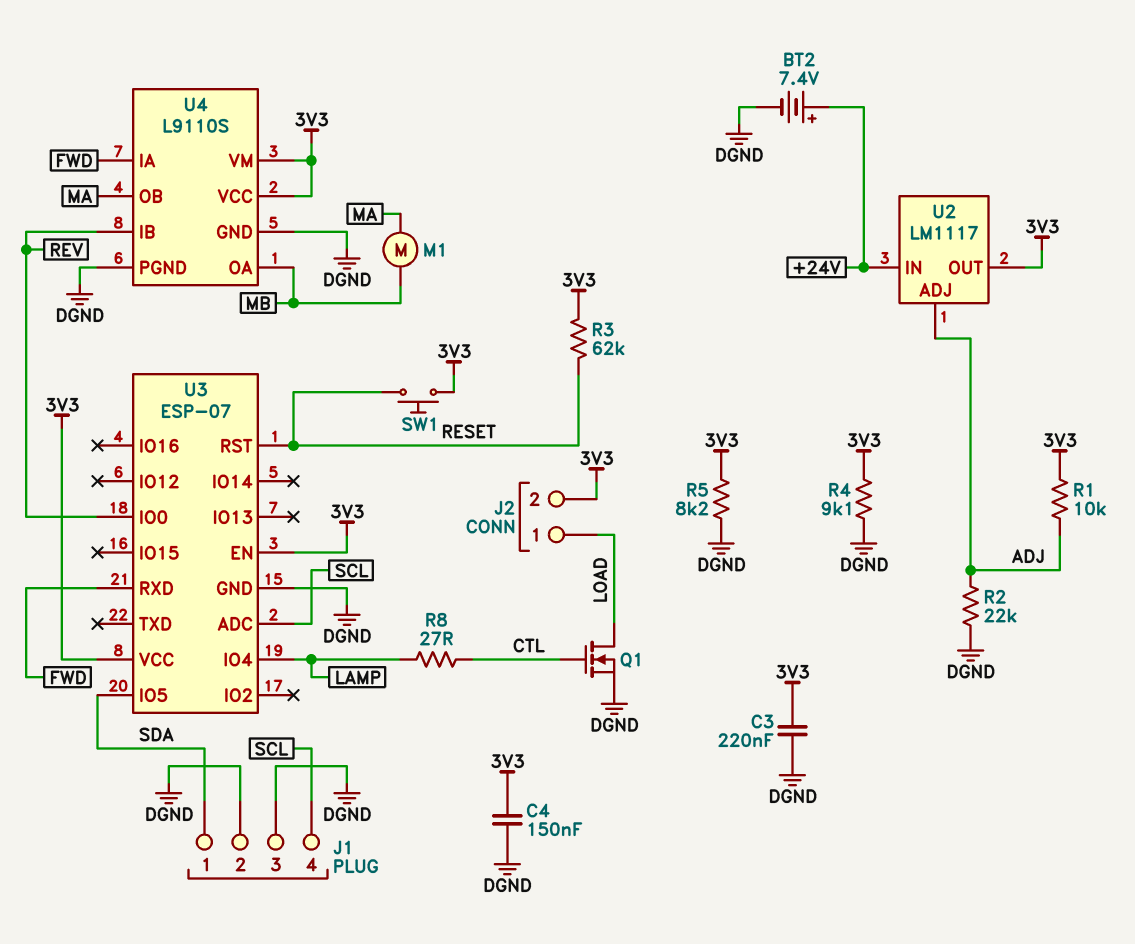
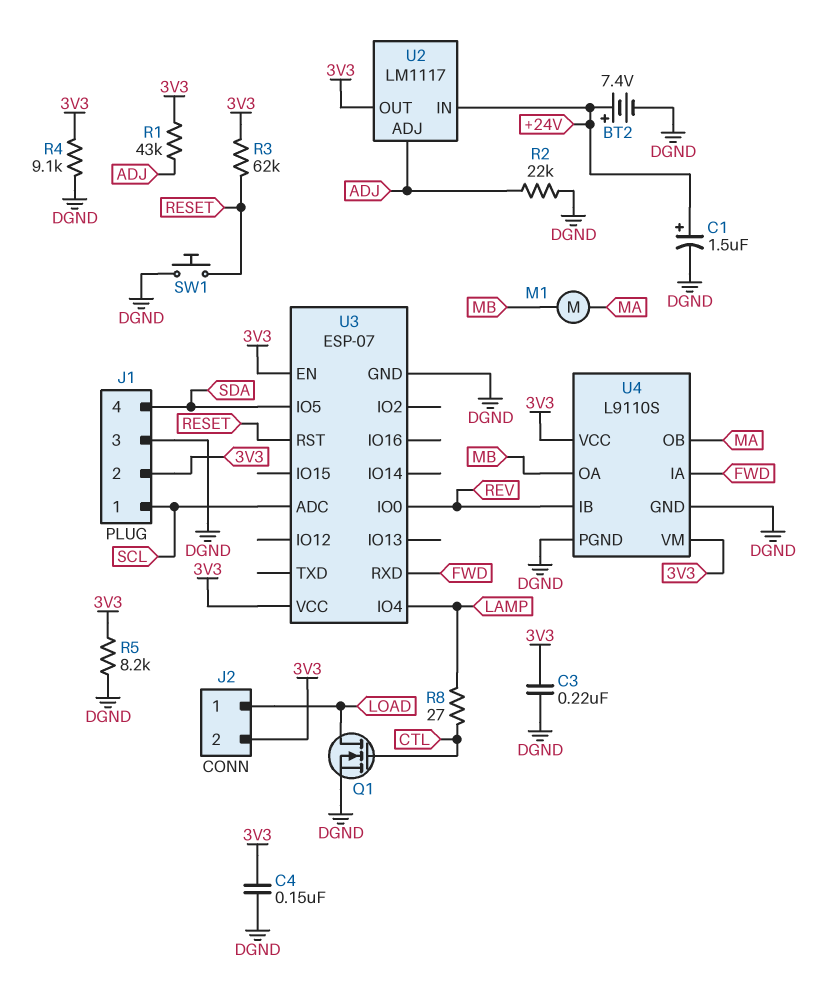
C1: none -> 1.5uF (plus +24V, minus DGND)
J1 pin 1: SDA -> SCL
J1 pin 2: DGND -> 3V3
J1 pin 4: SCL -> SDA
R1: 10k (3V3, ADJ) -> 43k (3V3, ADJ)
SW1: button (3V3, RESET) -> button (DGND, RESET)

